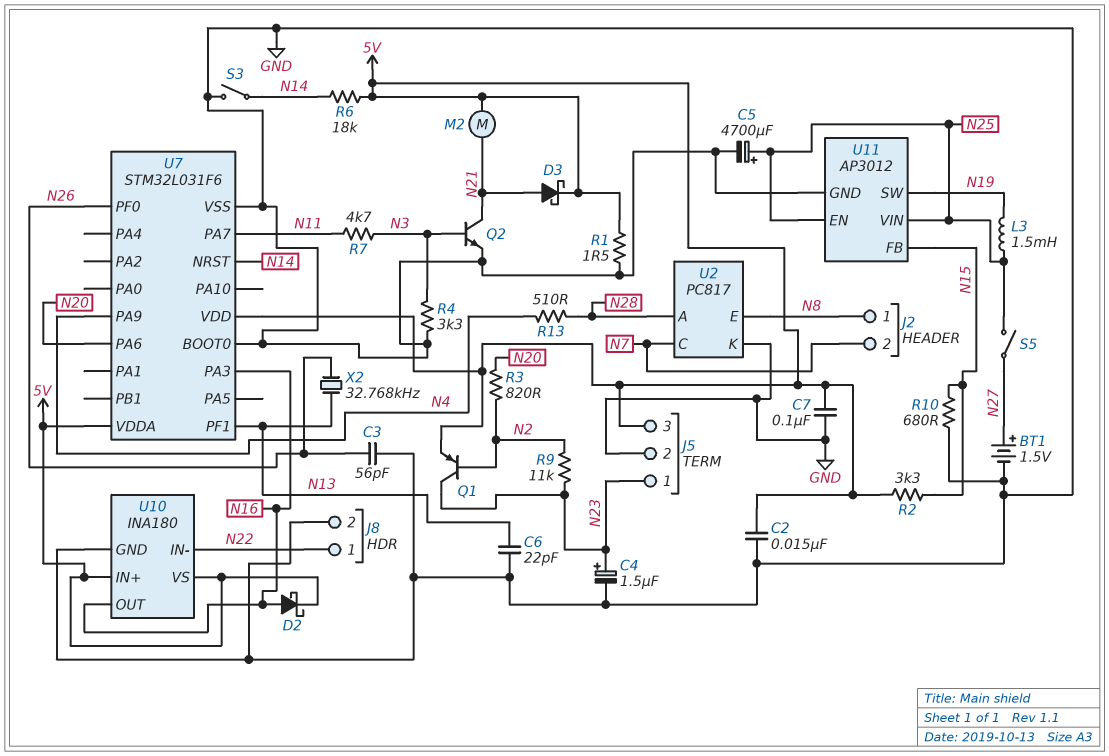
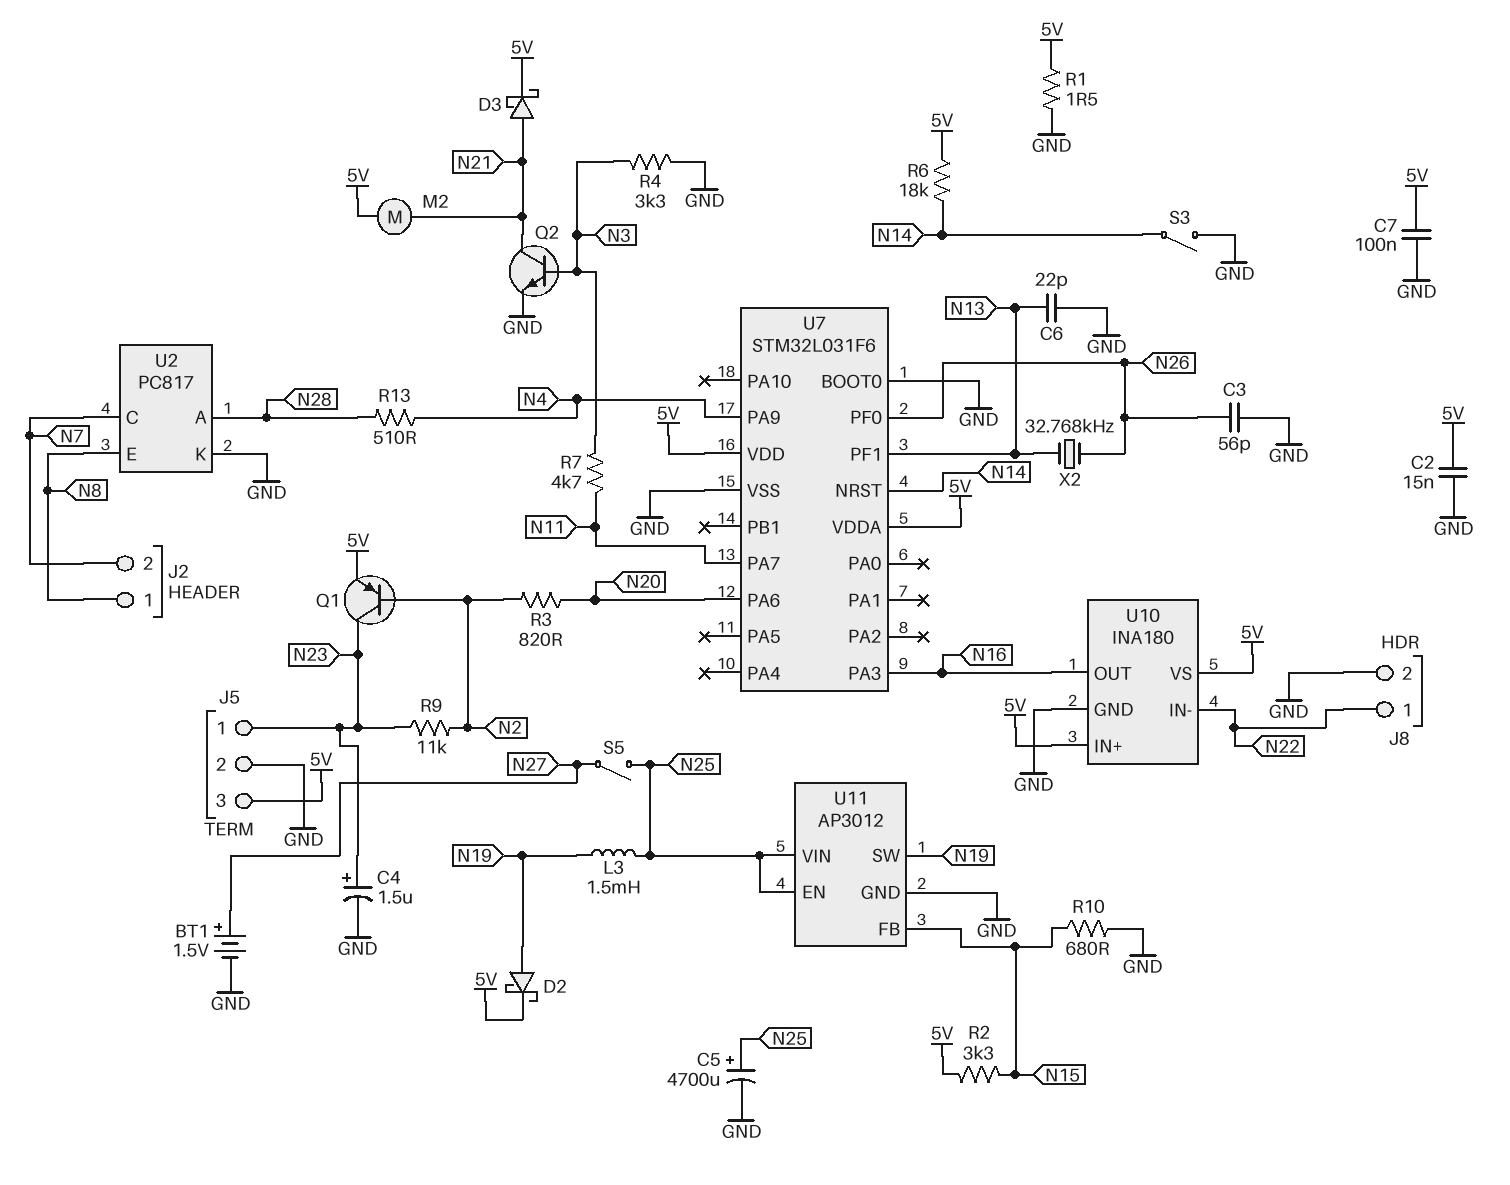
D2: schottky (A N16, K 5V) -> schottky (A N19, K 5V)

